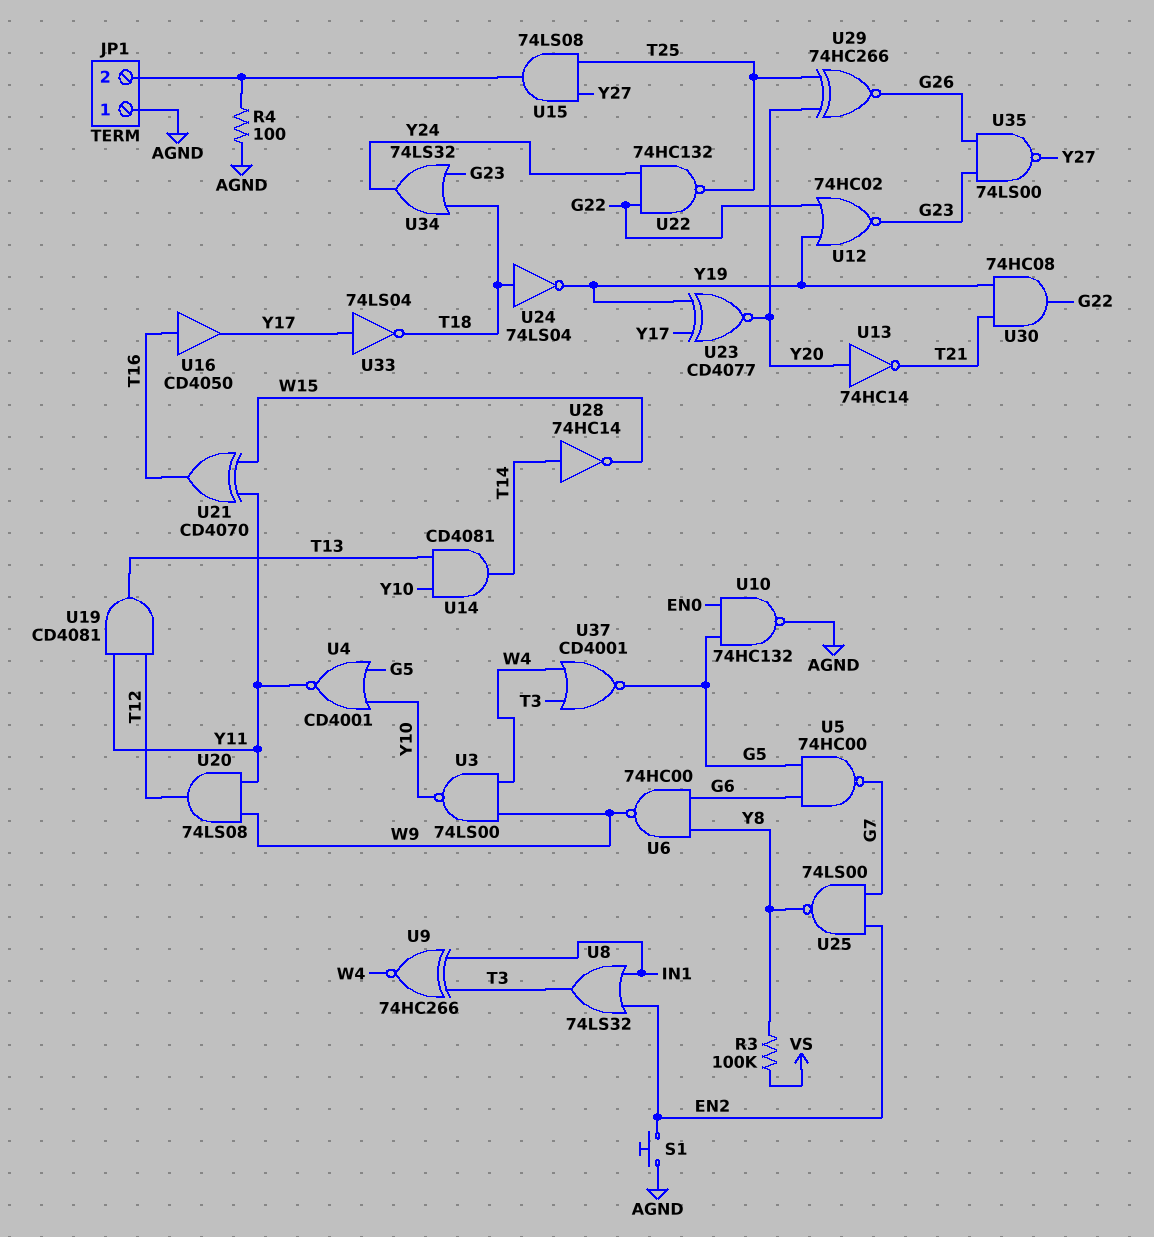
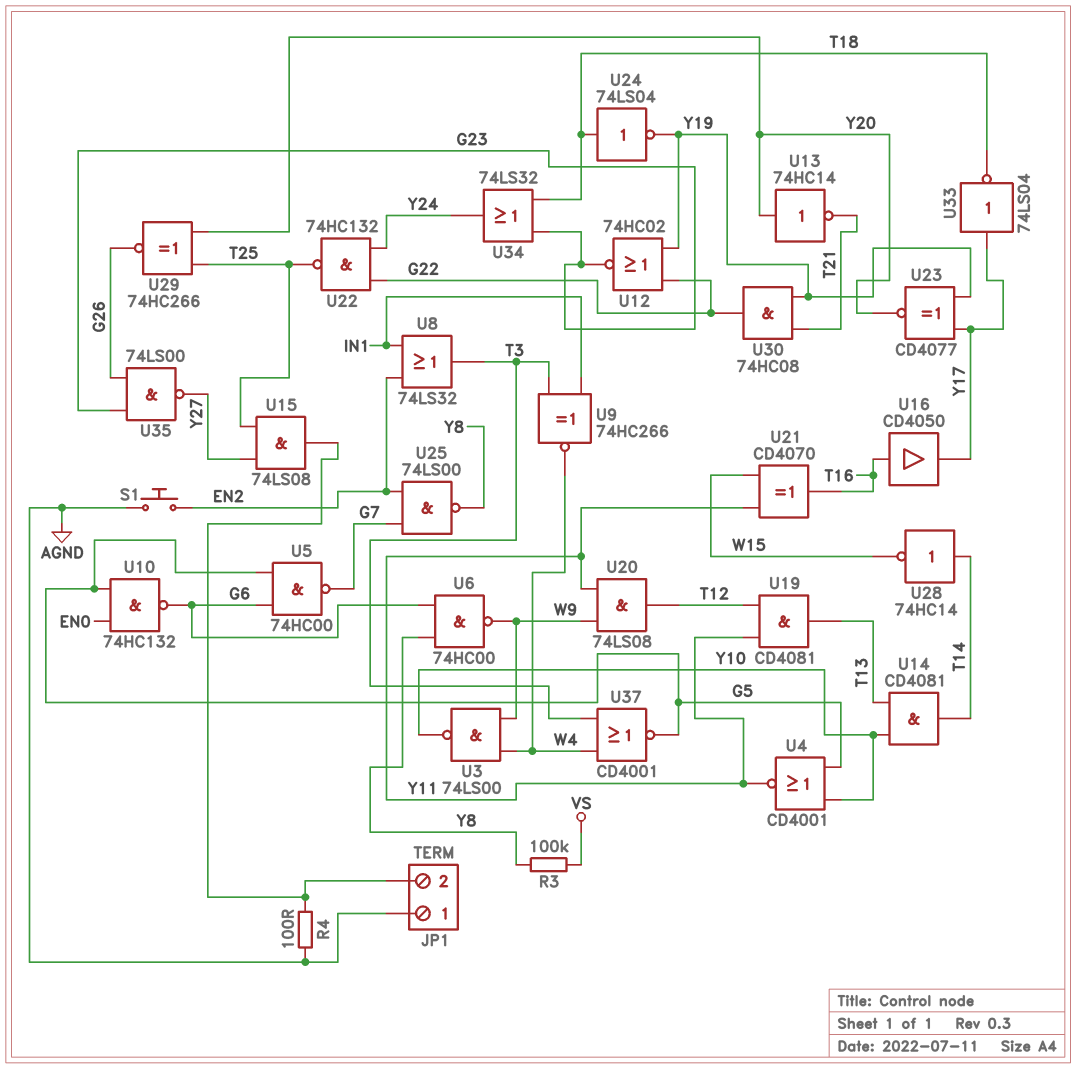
U10: NAND 74HC132 (in EN0, in G5, out AGND) -> NAND 74HC132 (in EN0, in G5, out G6)

